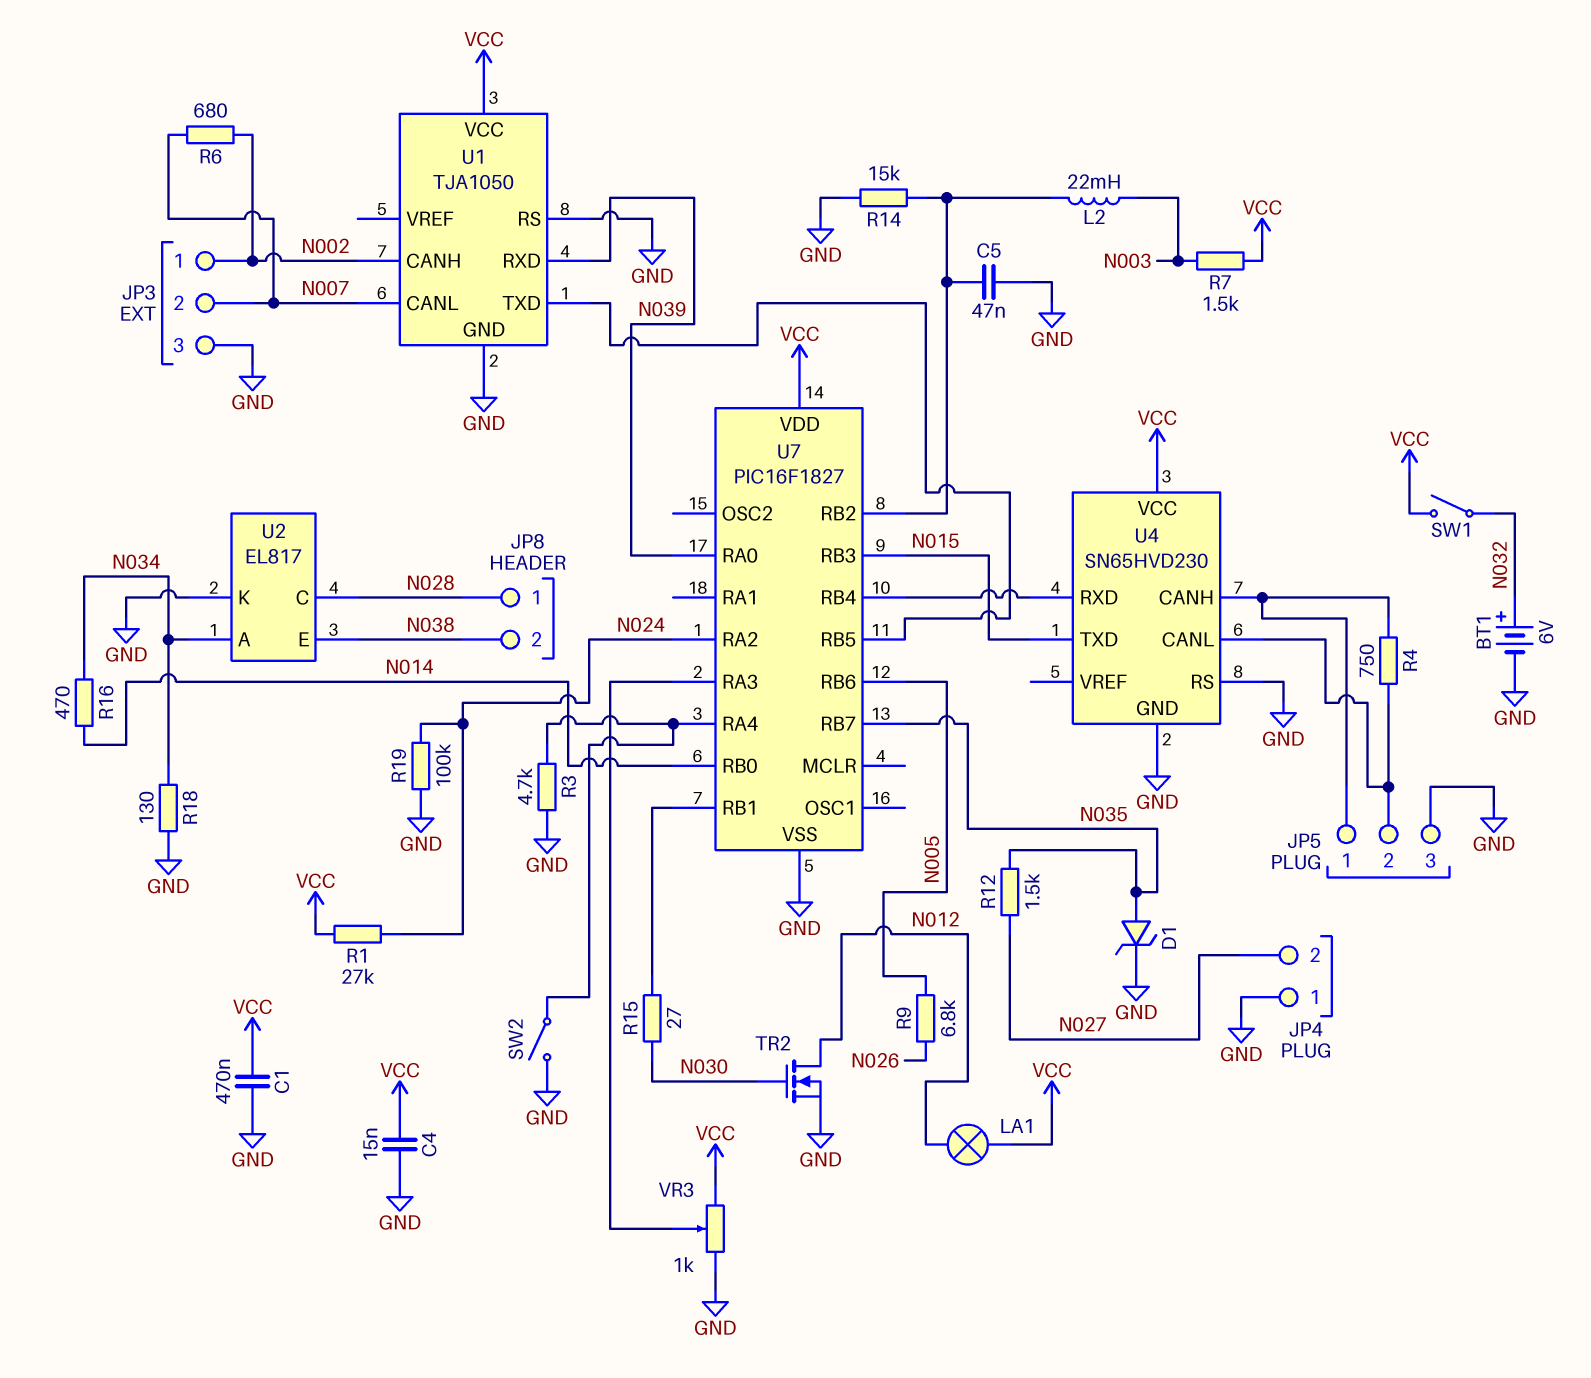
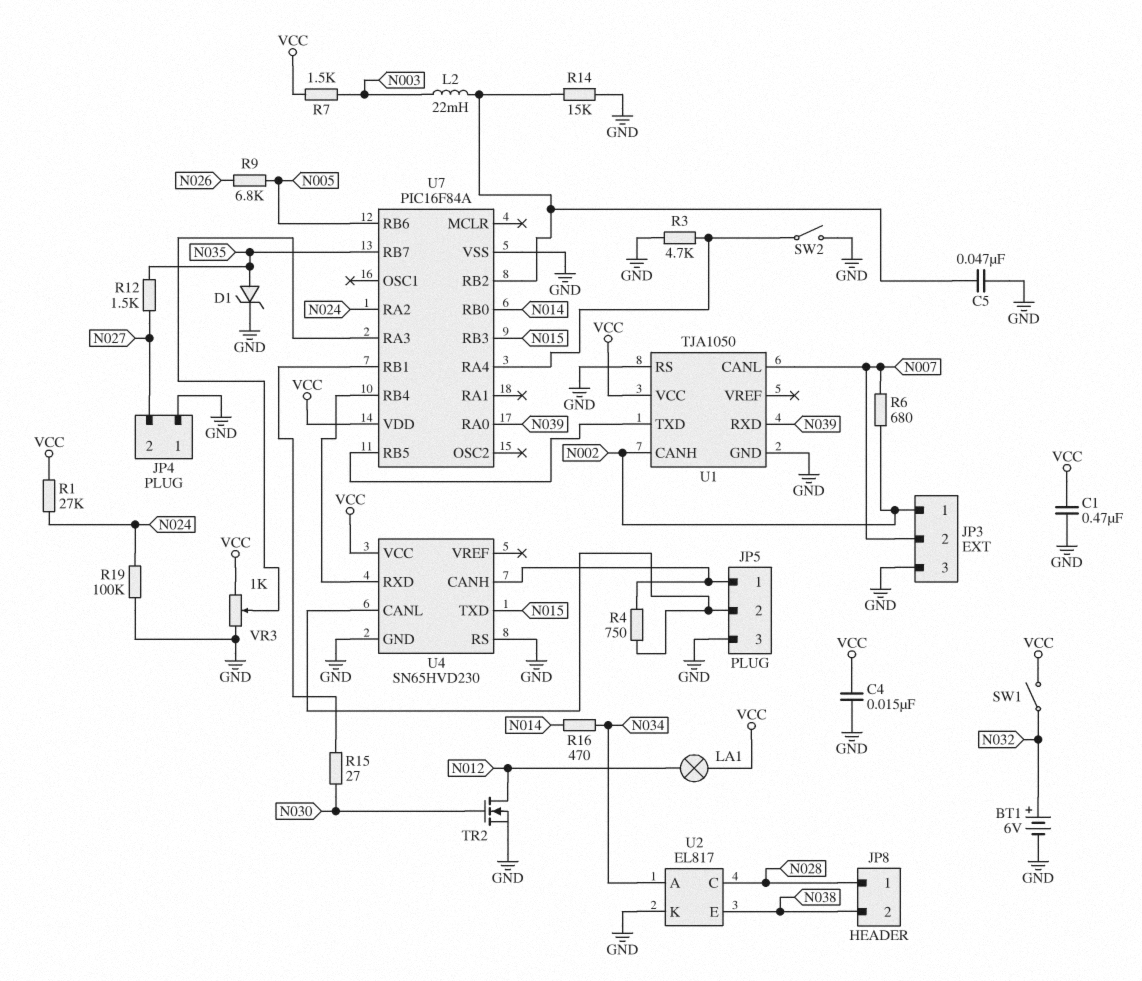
R18: 130 (GND, N034) -> none
U7: PIC16F1827 -> PIC16F84A

